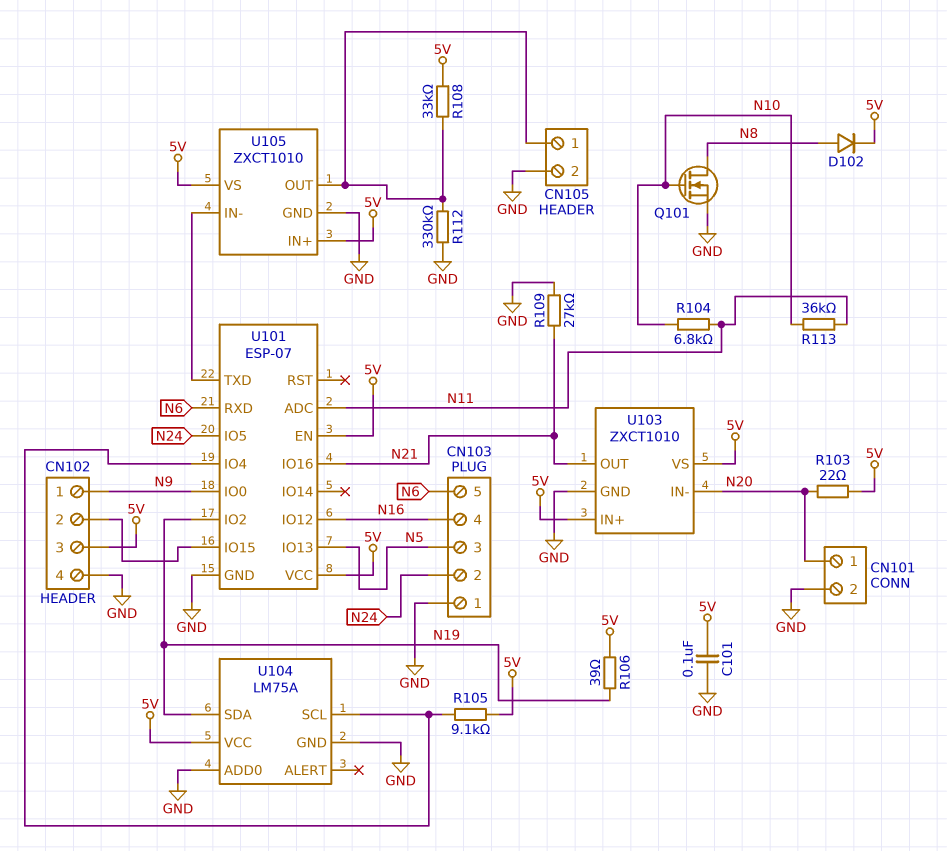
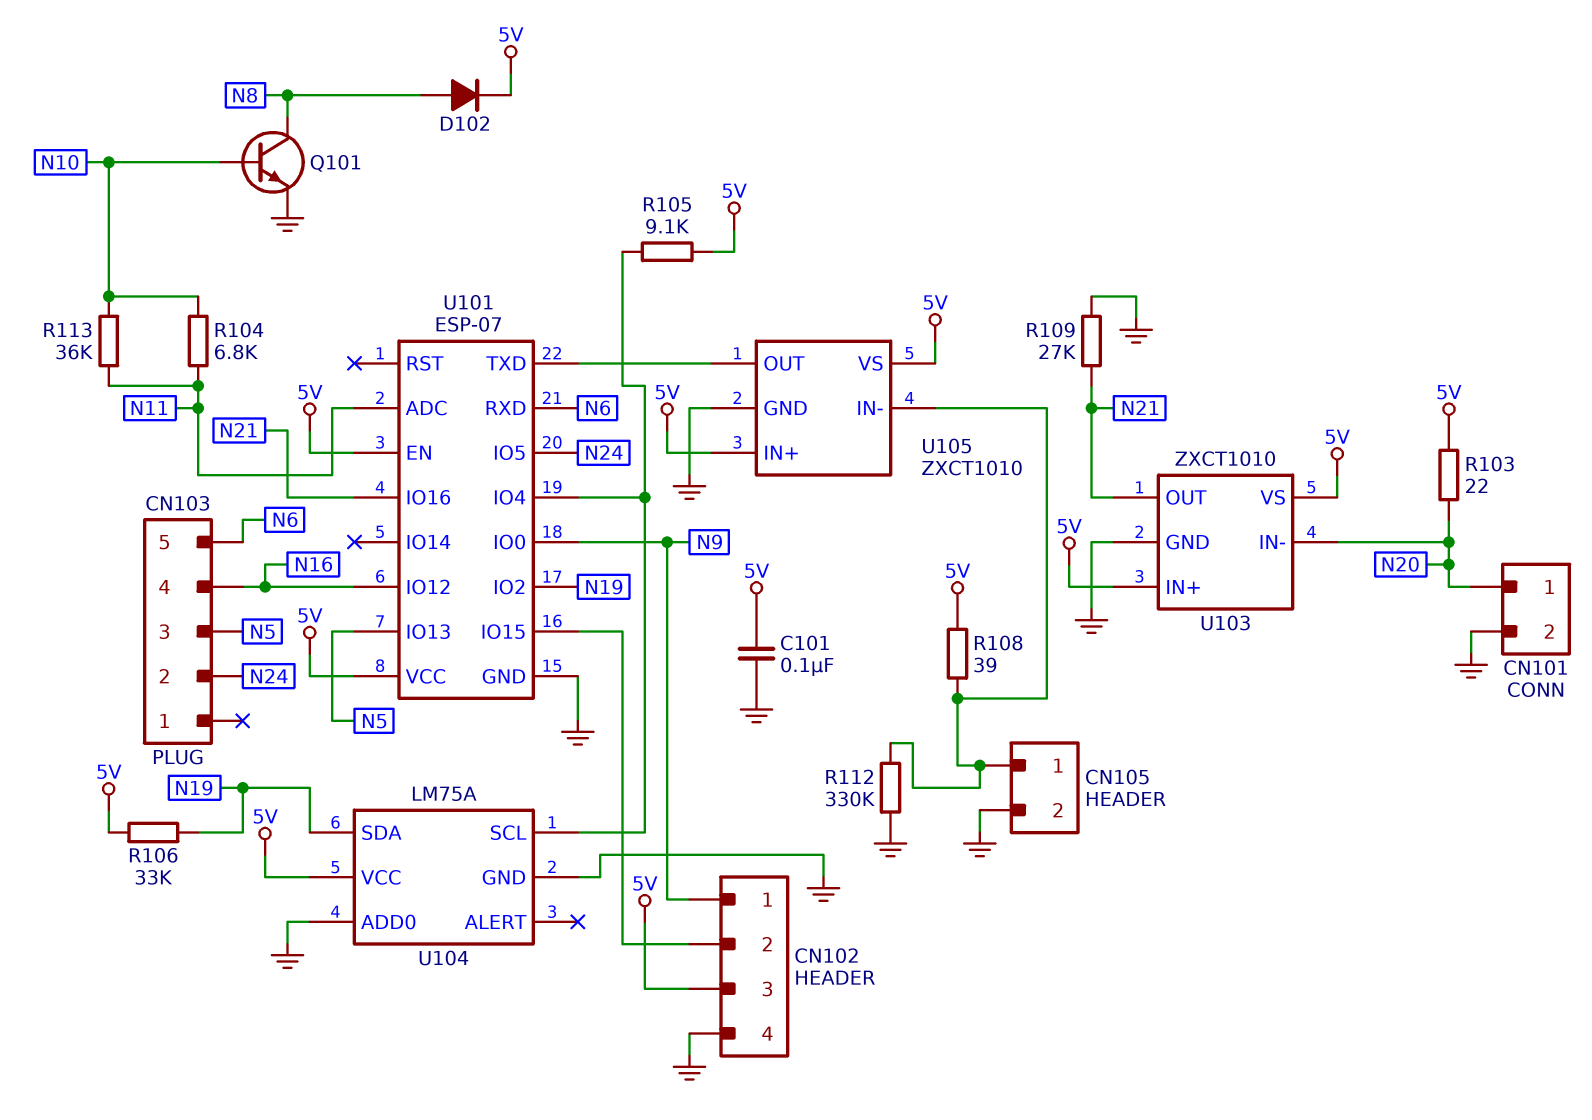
CN103 pin 1: GND -> none
Q101: NMOS (G N10, D N8, S GND) -> NPN (B N10, C N8, E GND)
R106: 39 (5V, N19) -> 33k (5V, N19)
R108: 33k (5V, CN105/1) -> 39 (5V, CN105/1)
U105 pin IN-: U101/TXD -> CN105/1
U105 pin OUT: CN105/1 -> U101/TXD

